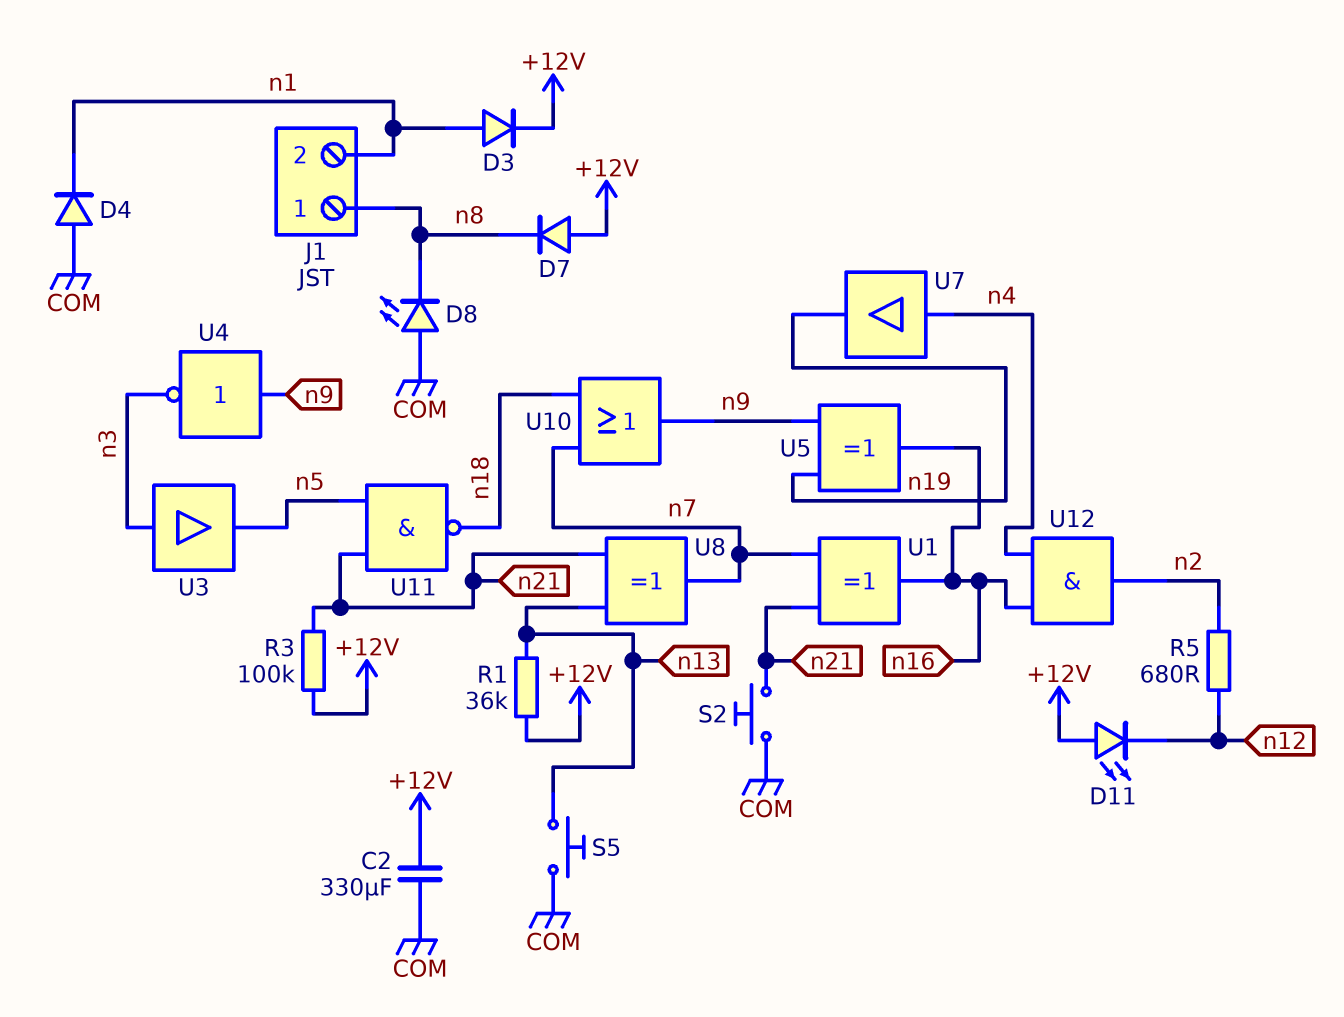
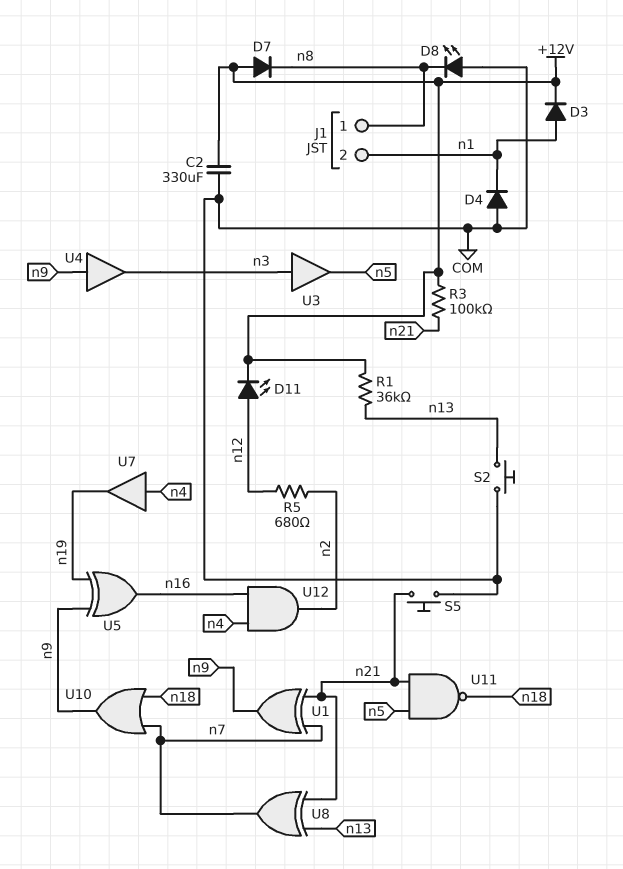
D11: LED (A +12V, K n12) -> LED (A n12, K +12V)
S2: button (COM, n21) -> button (COM, n13)
S5: button (COM, n13) -> button (COM, n21)
U1: XOR (in n7, in n21, out n16) -> XOR (in n7, in n21, out n9)
U4: NOT (in n9, out n3) -> buffer (in n9, out n3)

